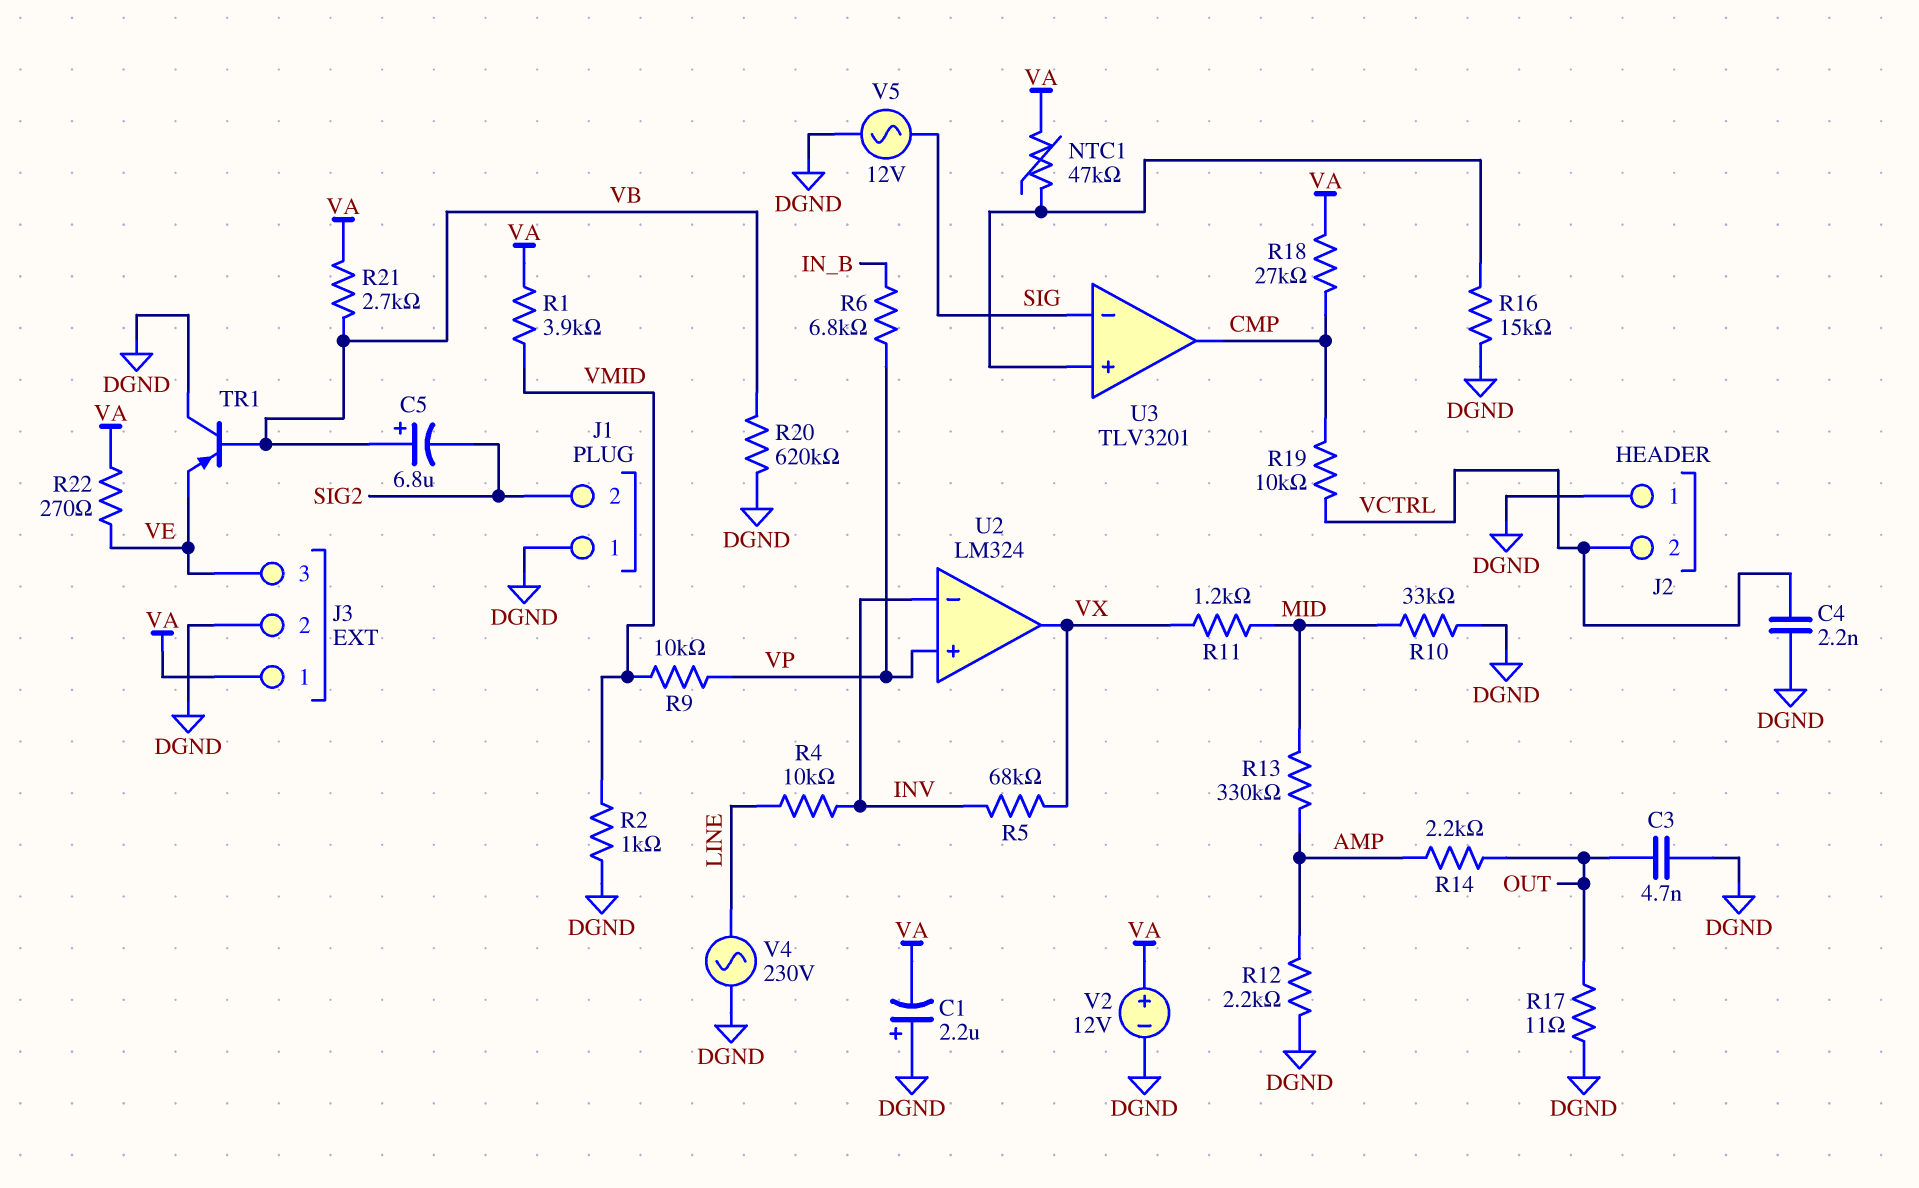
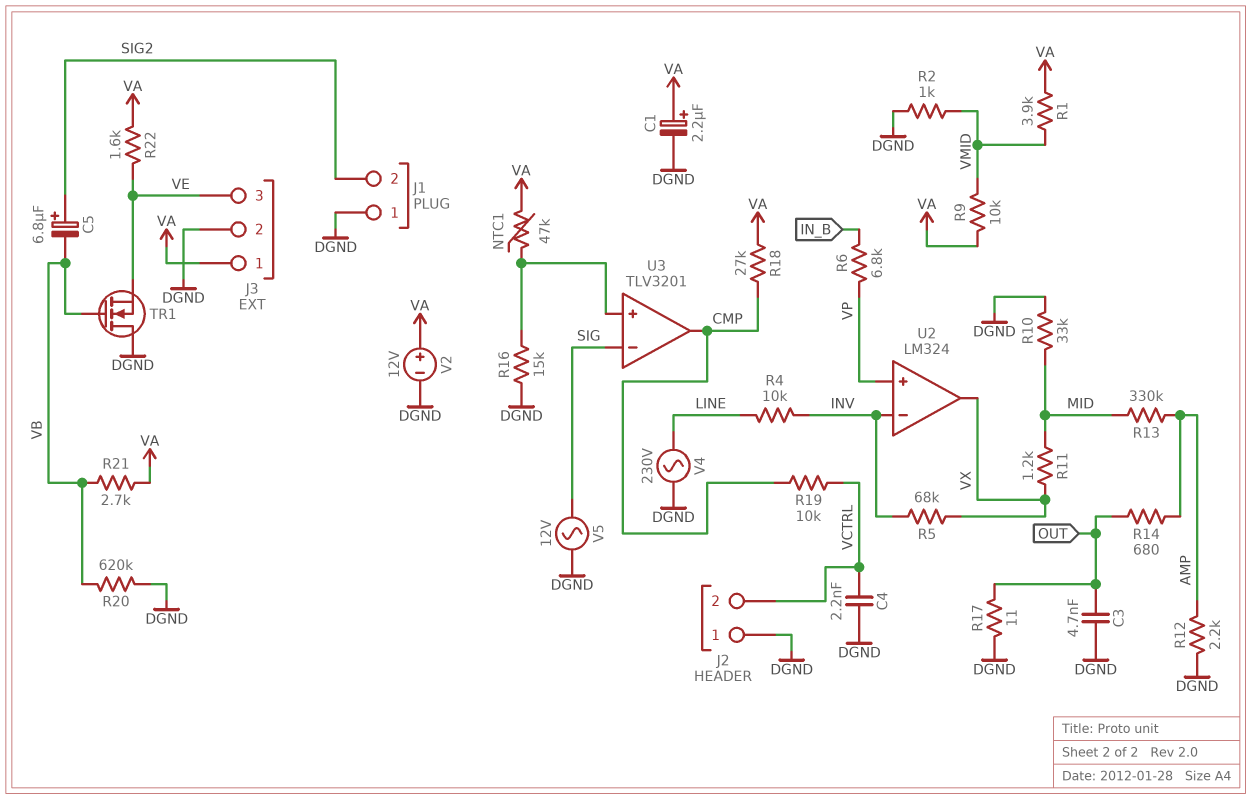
C1: 2.2uF (plus DGND, minus VA) -> 2.2uF (plus VA, minus DGND)
C5: 6.8uF (plus VB, minus SIG2) -> 6.8uF (plus SIG2, minus VB)
R9: 10k (VMID, VP) -> 10k (VA, VMID)
R14: 2.2k (AMP, OUT) -> 680 (AMP, OUT)
R22: 270 (VA, VE) -> 1.6k (VA, VE)
TR1: PNP (B VB, C DGND, E VE) -> NMOS (G VB, D DGND, S VE)

